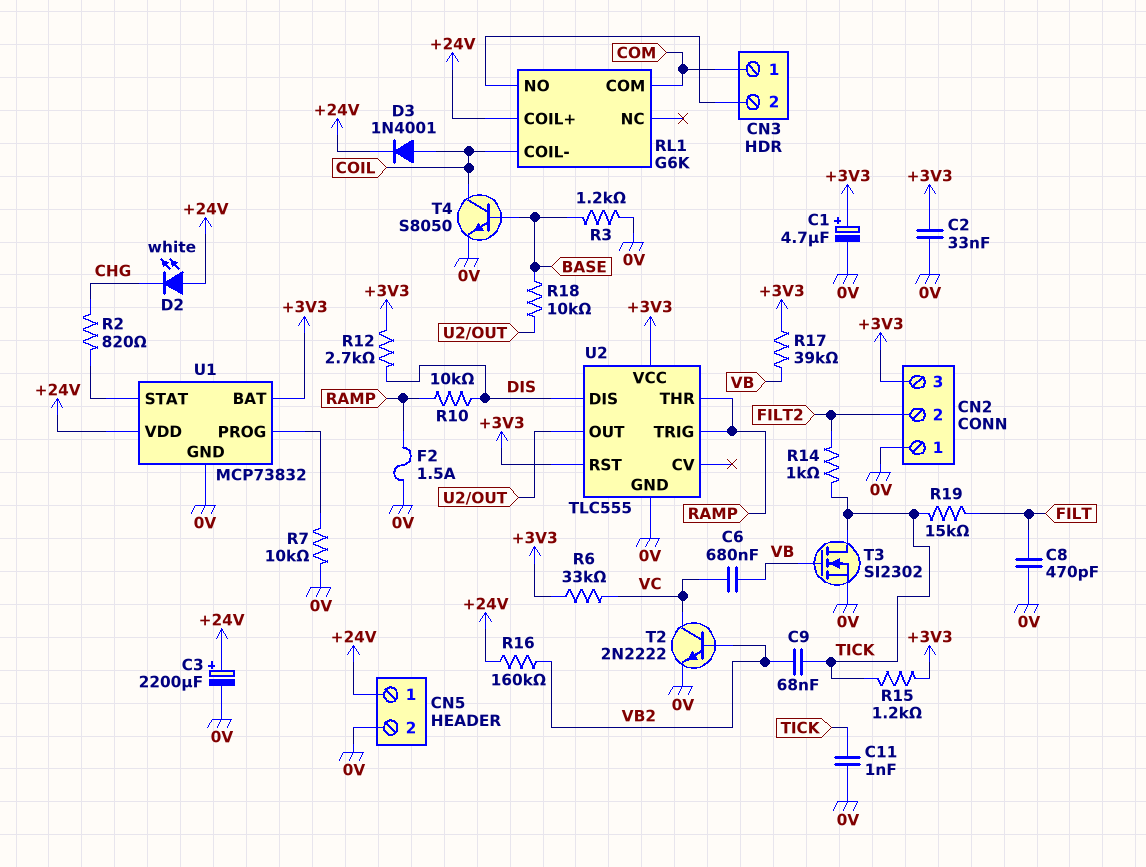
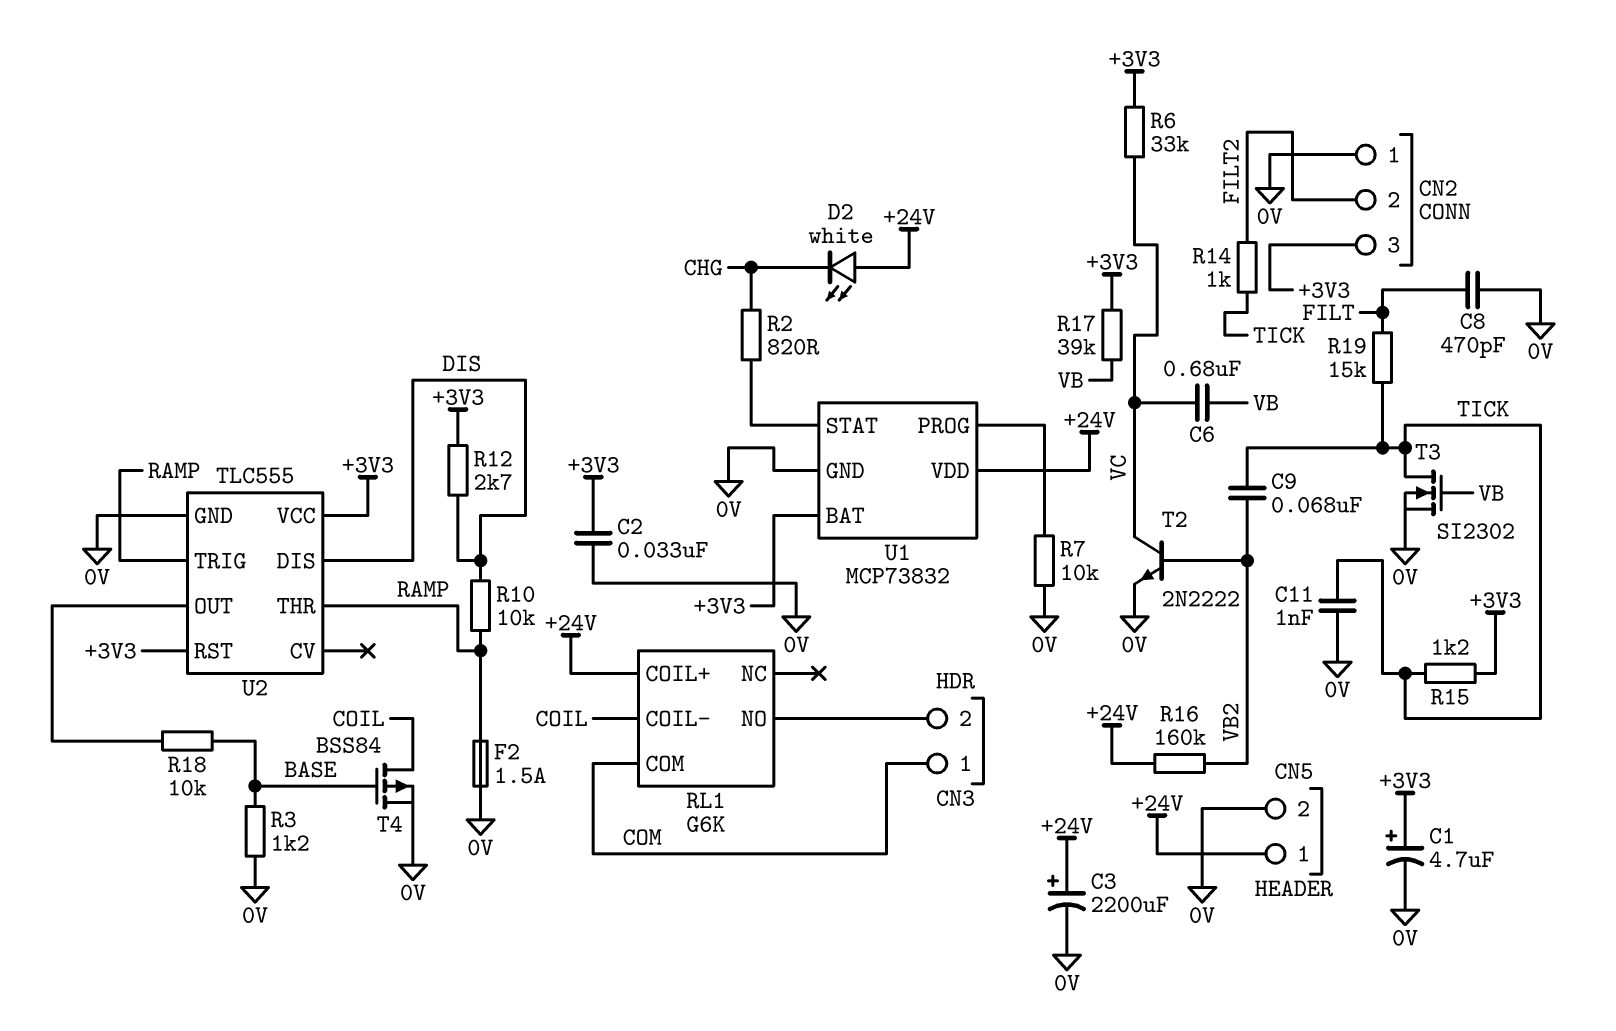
D3: diode 1N4001 (A COIL, K +24V) -> none
T4: NPN S8050 (B BASE, C COIL, E 0V) -> PMOS BSS84 (G BASE, D COIL, S 0V)

